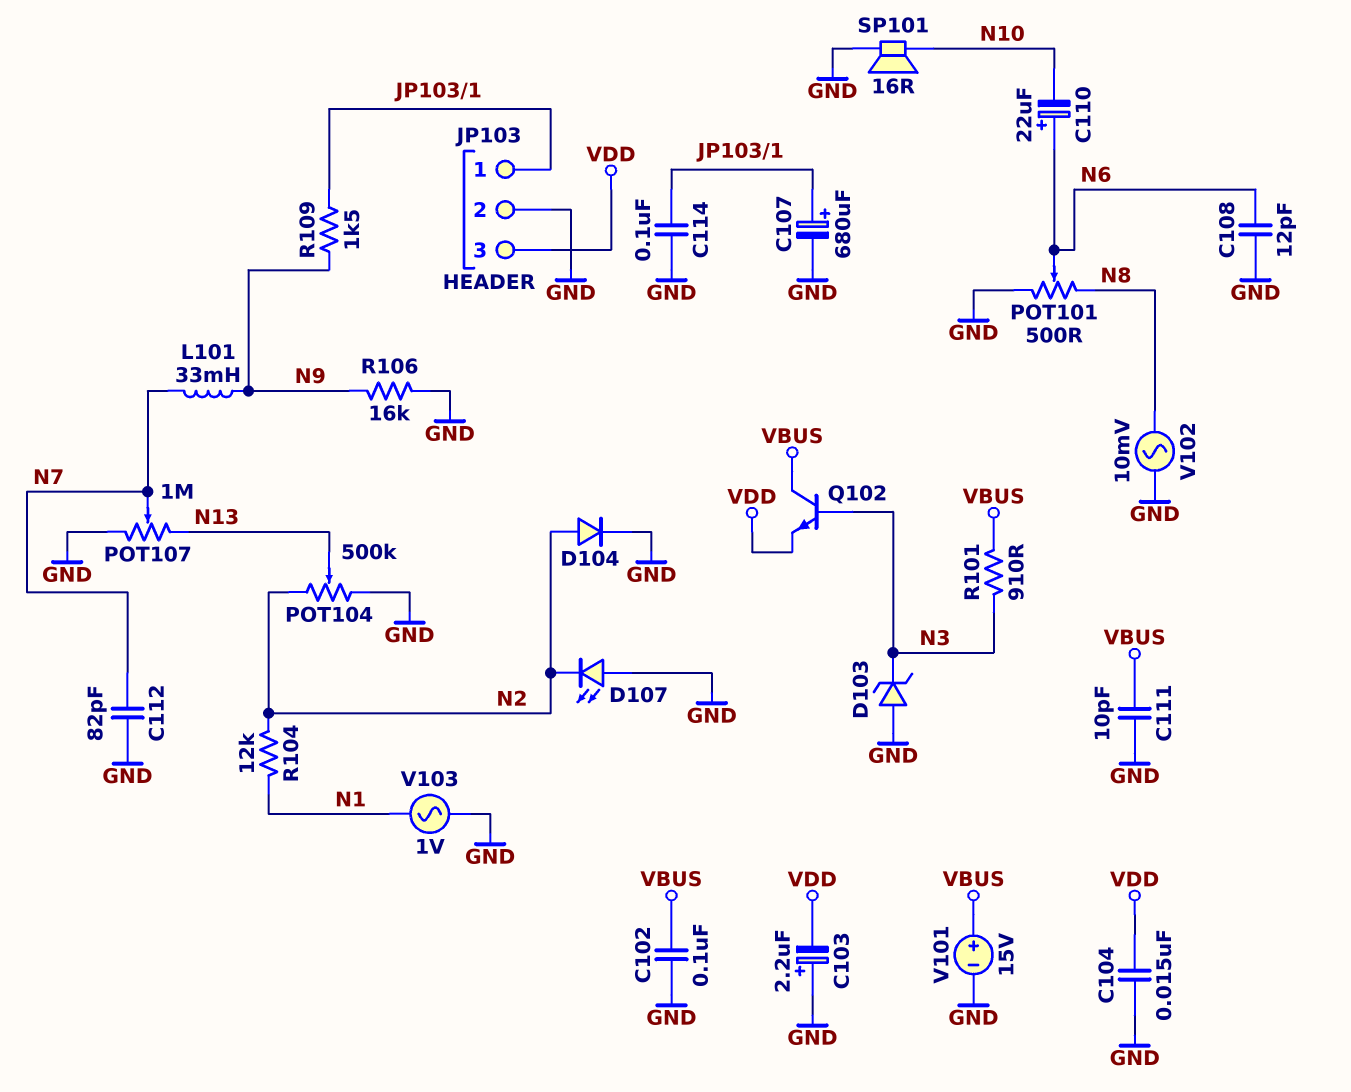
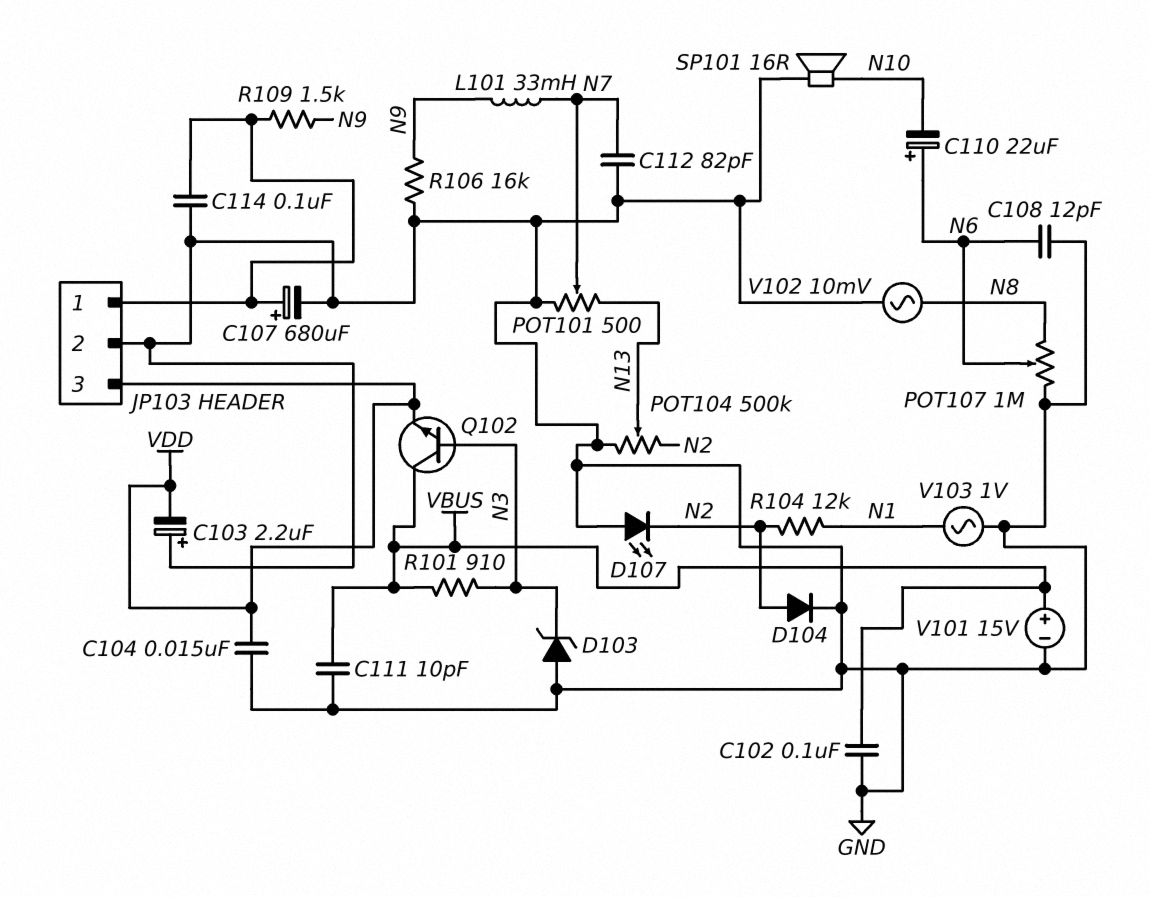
POT101: 500 (GND, N8, wiper N6) -> 500 (GND, N13, wiper N7)
POT107: 1M (GND, N13, wiper N7) -> 1M (GND, N8, wiper N6)

